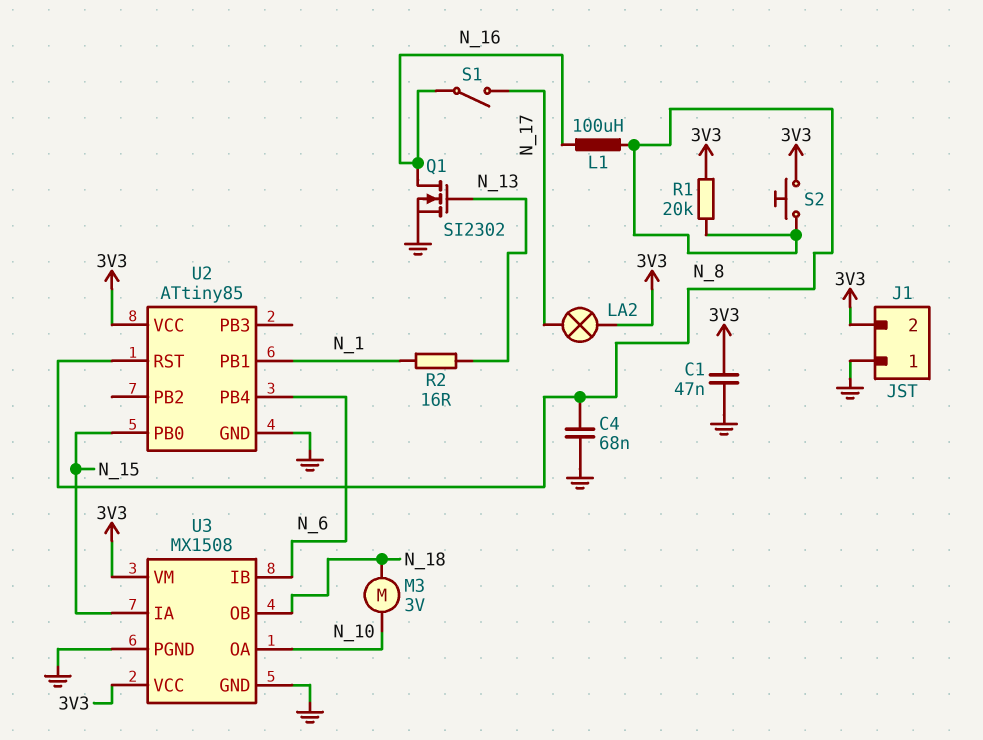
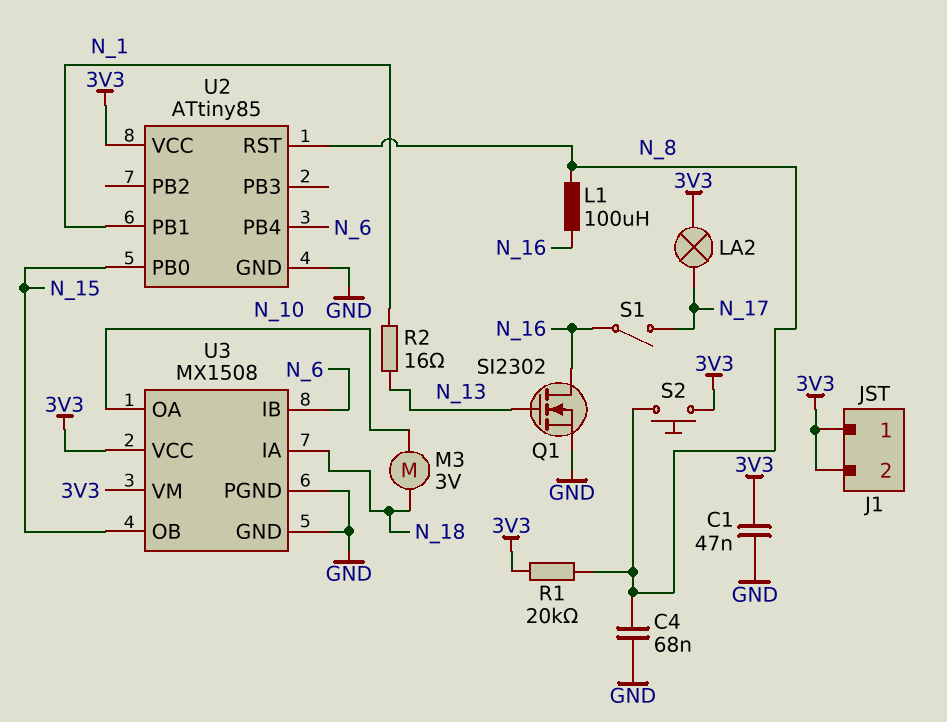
J1 pin 1: GND -> 3V3
U3 pin IA: N_15 -> N_18
U3 pin OB: N_18 -> N_15

